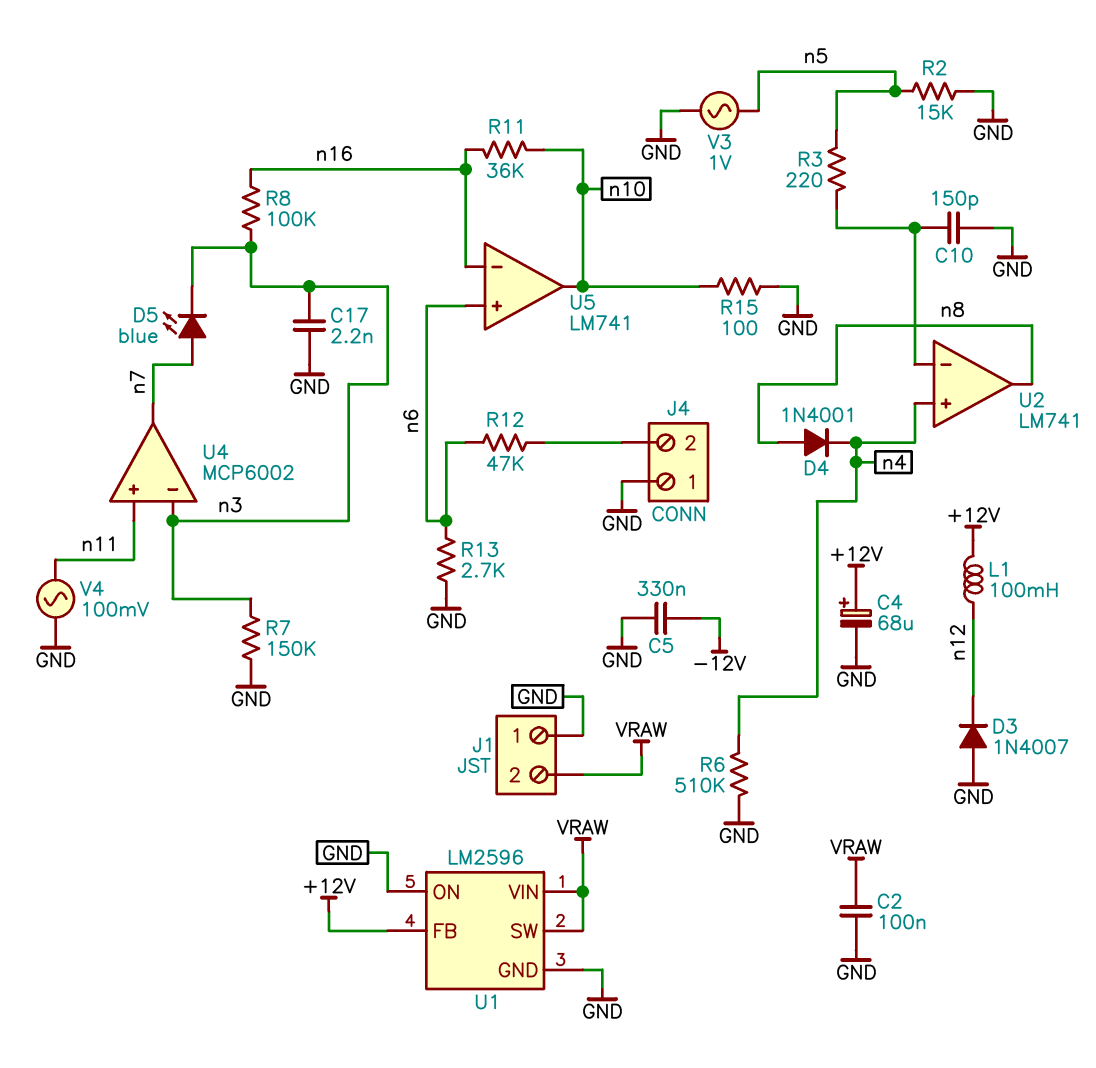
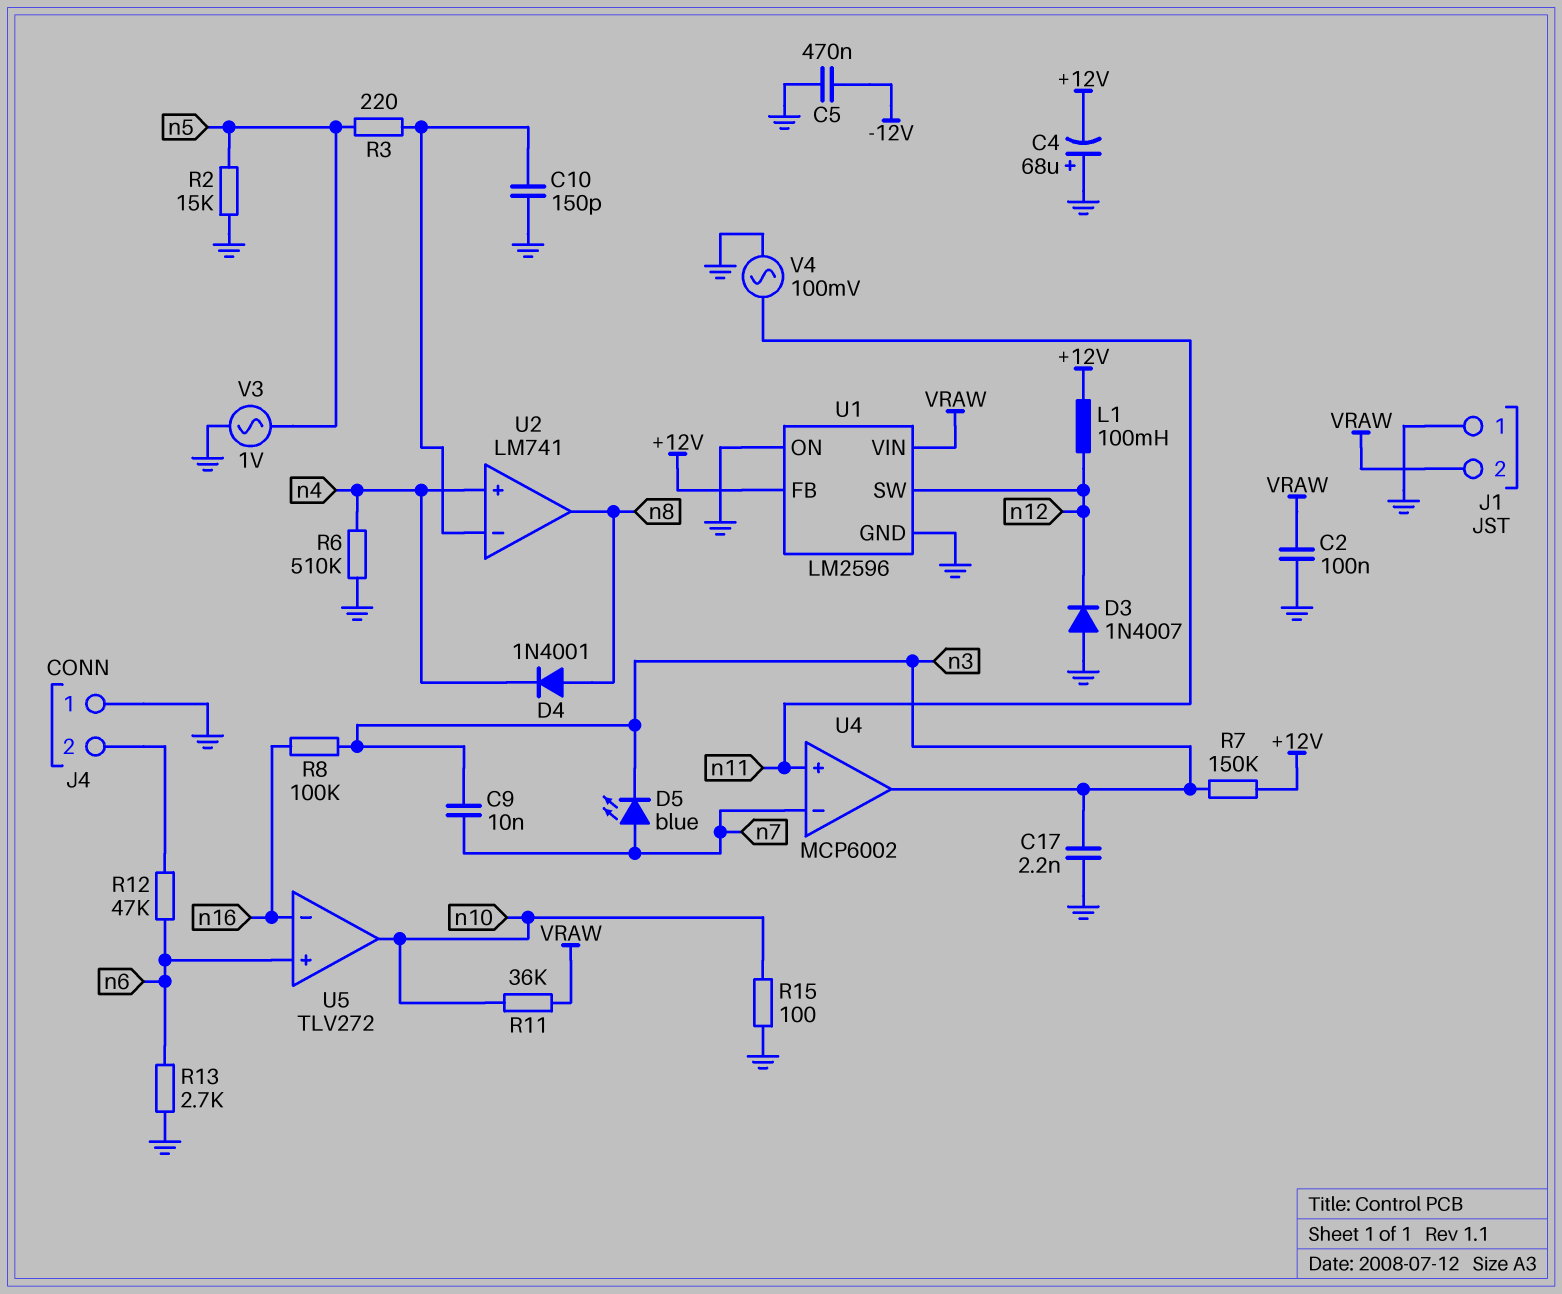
C4: 68uF (plus +12V, minus GND) -> 68uF (plus GND, minus +12V)
C5: 330nF (-12V, GND) -> 470nF (-12V, GND)
C9: none -> 10nF (n3, n7)
R7: 150k (GND, n3) -> 150k (+12V, n3)
R11: 36k (n10, n16) -> 36k (VRAW, n10)
U1 pin SW: VRAW -> n12
U4 pin in-: n3 -> n7
U4 pin out: n7 -> n3
U5: LM741 -> TLV272

